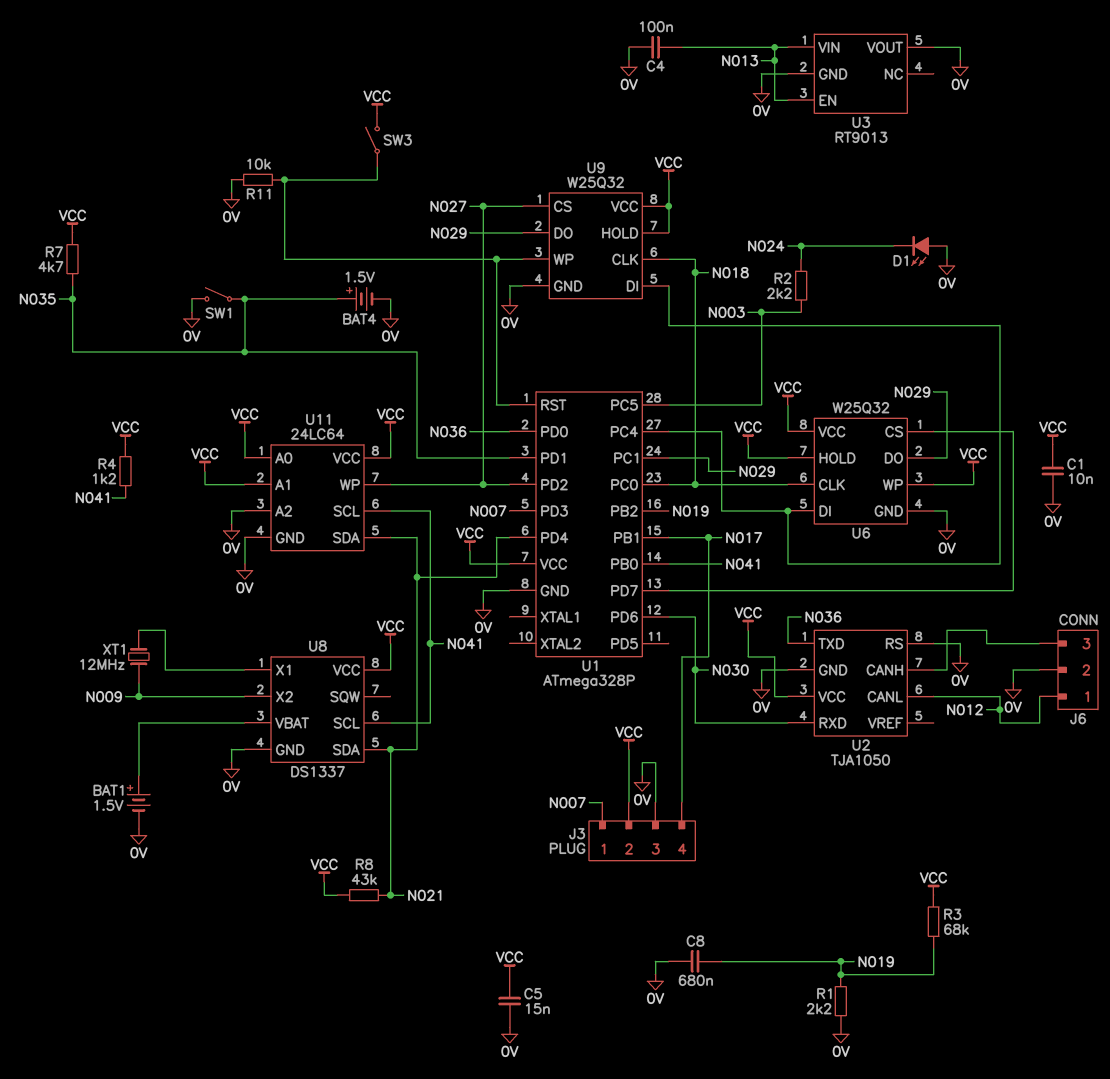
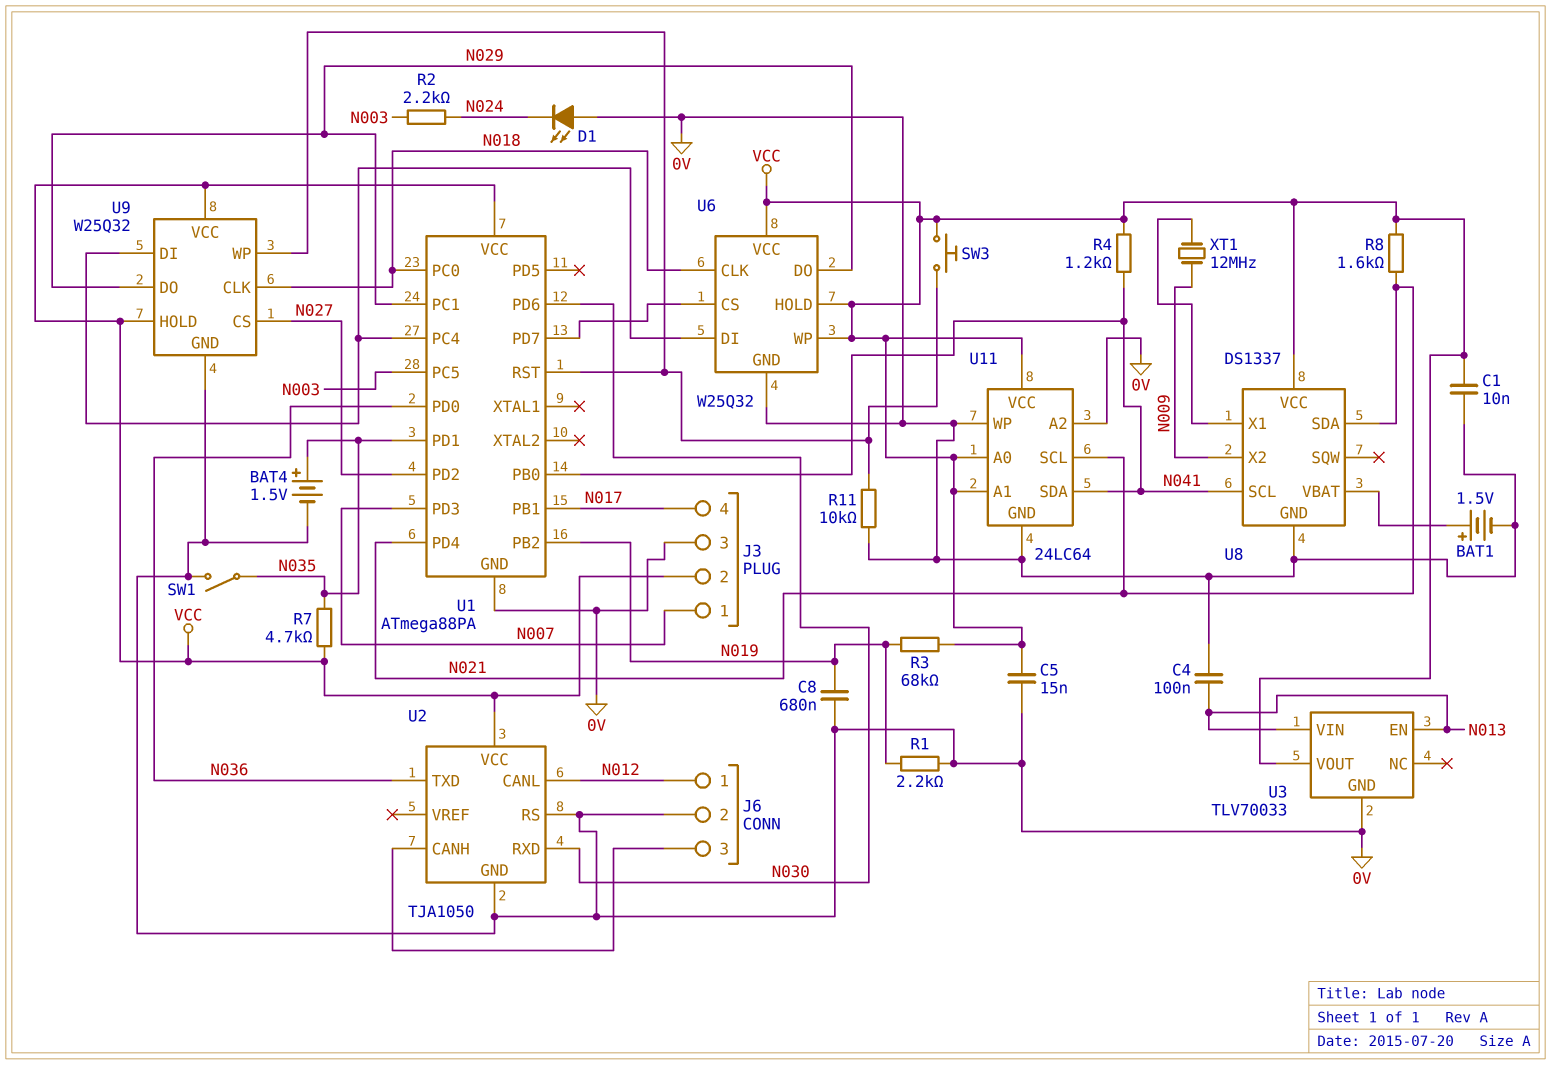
R8: 43k (N021, VCC) -> 1.6k (N021, VCC)
SW3: switch (U1/RST, VCC) -> button (U1/RST, VCC)
U1: ATmega328P -> ATmega88PA
U3: RT9013 -> TLV70033
U3 pin VOUT: 0V -> VCC
U11 pin SCL: N041 -> N021
U11 pin SDA: N021 -> N041
U11 pin WP: N027 -> 0V

